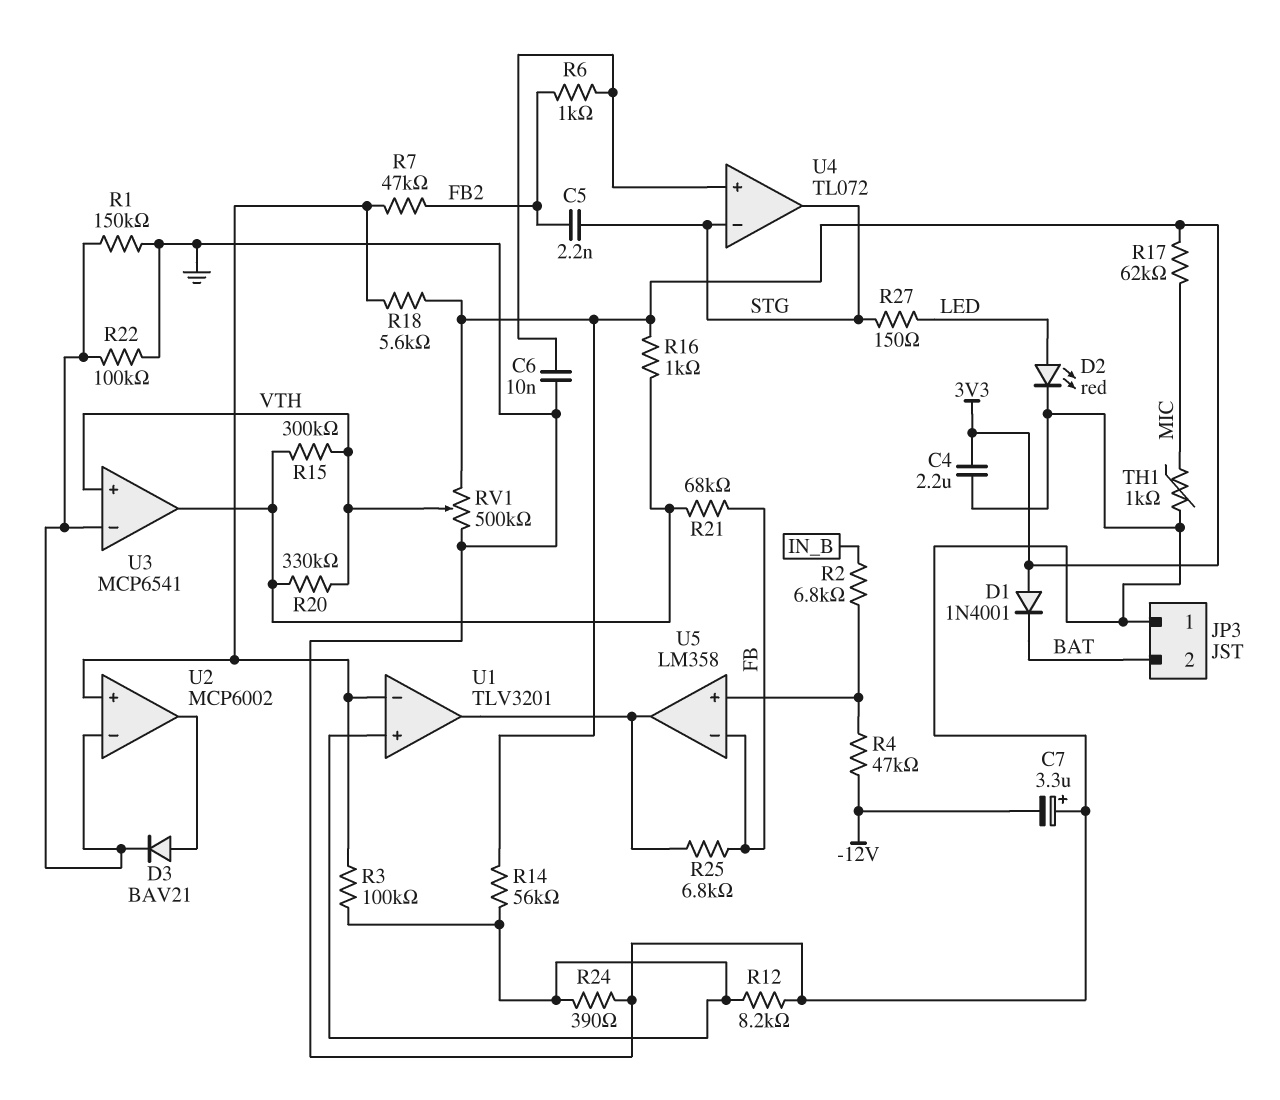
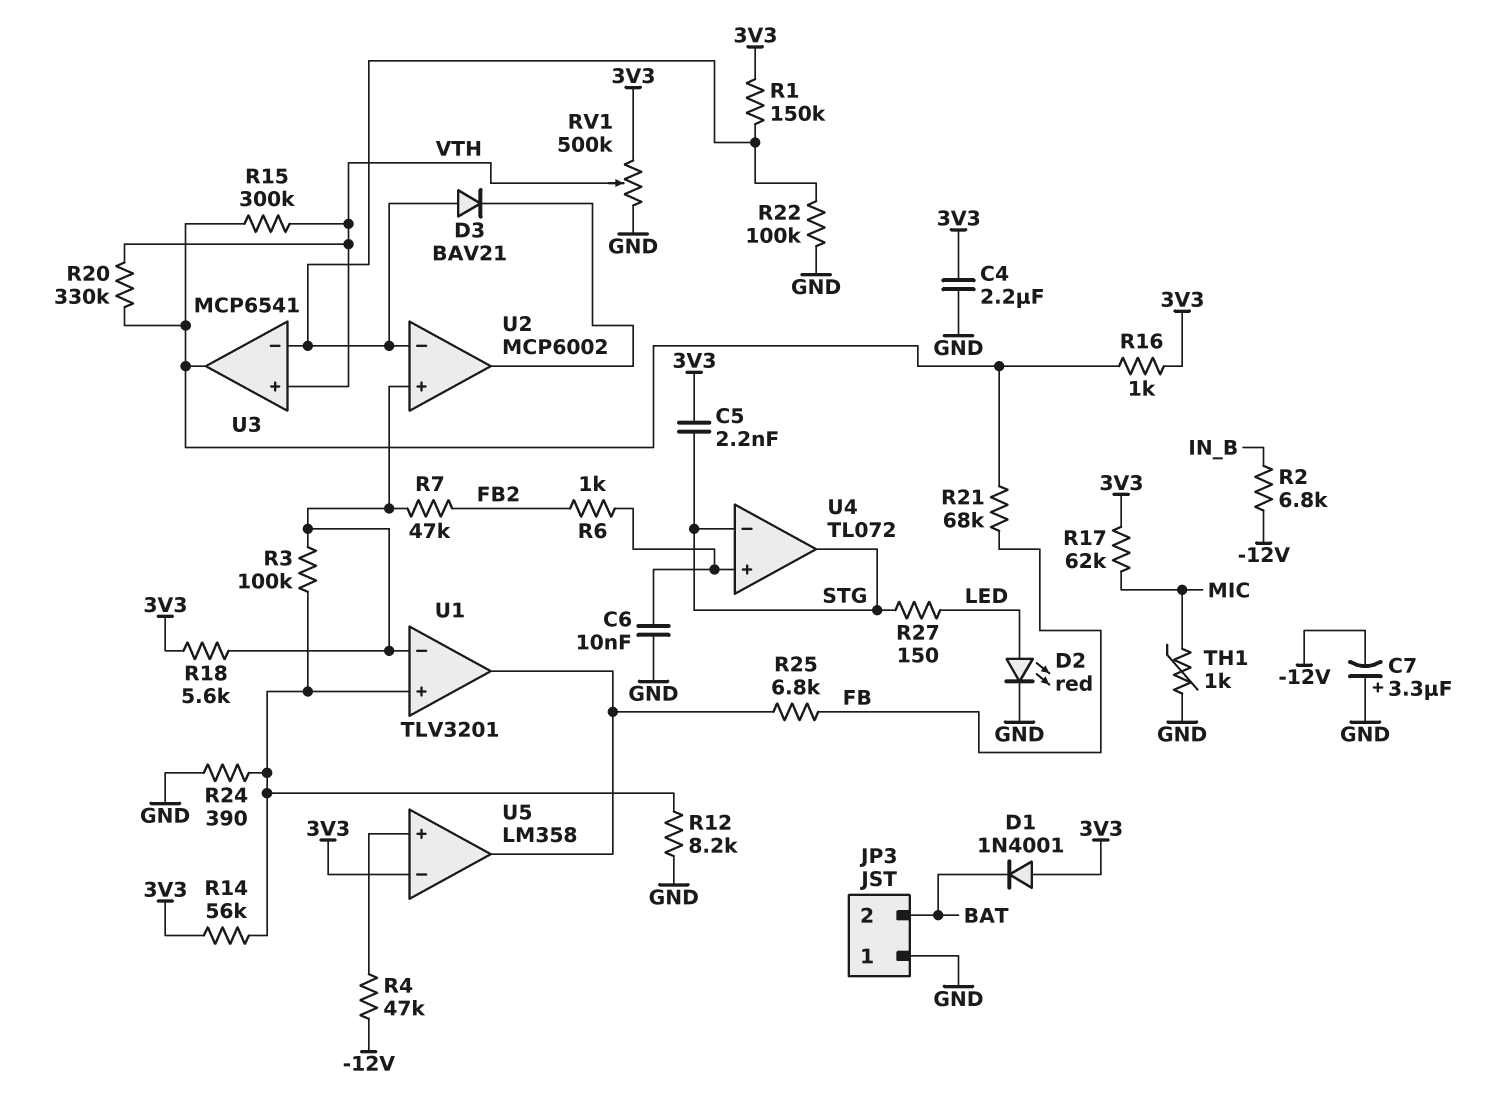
C5: 2.2nF (FB2, STG) -> 2.2nF (3V3, STG)
D3: diode BAV21 (A U2/out, K U2/in-) -> diode BAV21 (A U2/in-, K U2/out)
R1: 150k (GND, U2/in-) -> 150k (3V3, U2/in-)
R2: 6.8k (IN_B, U5/in+) -> 6.8k (-12V, IN_B)
U5 pin in-: FB -> 3V3

